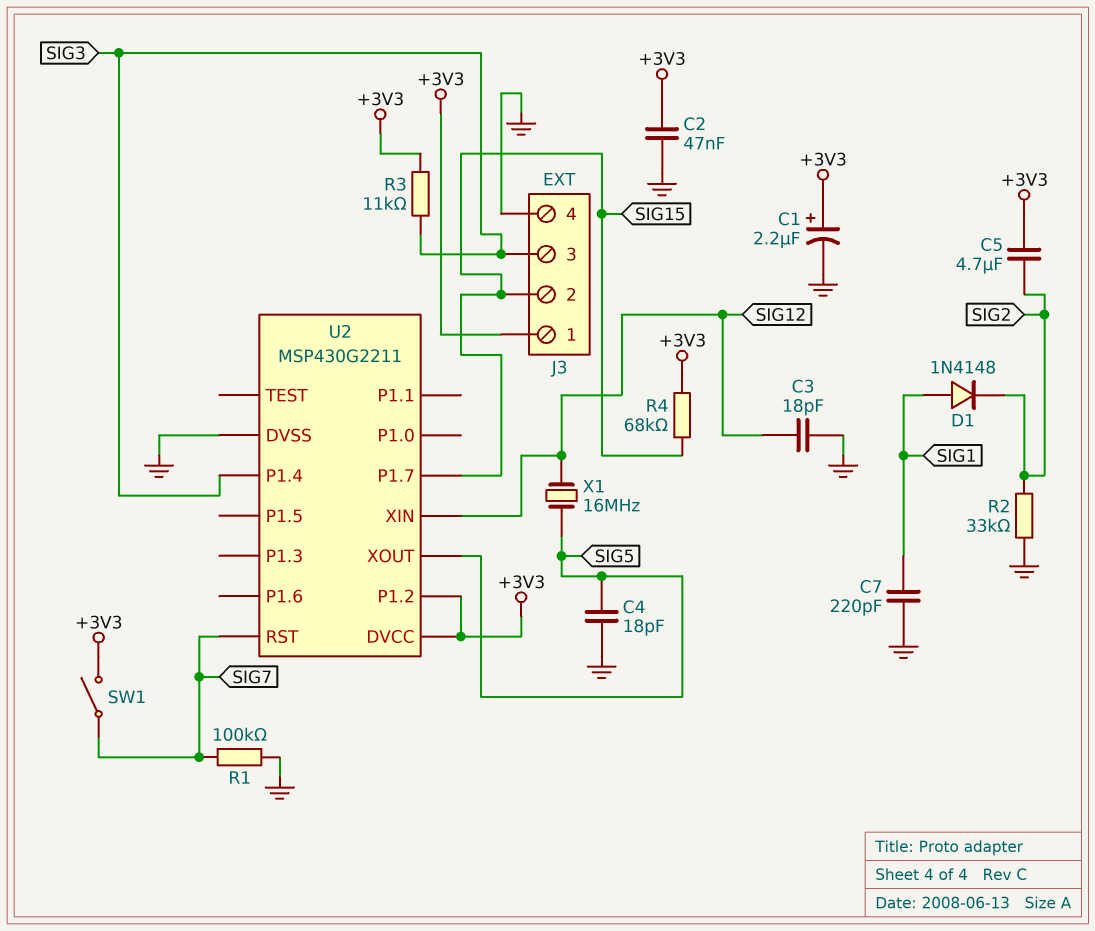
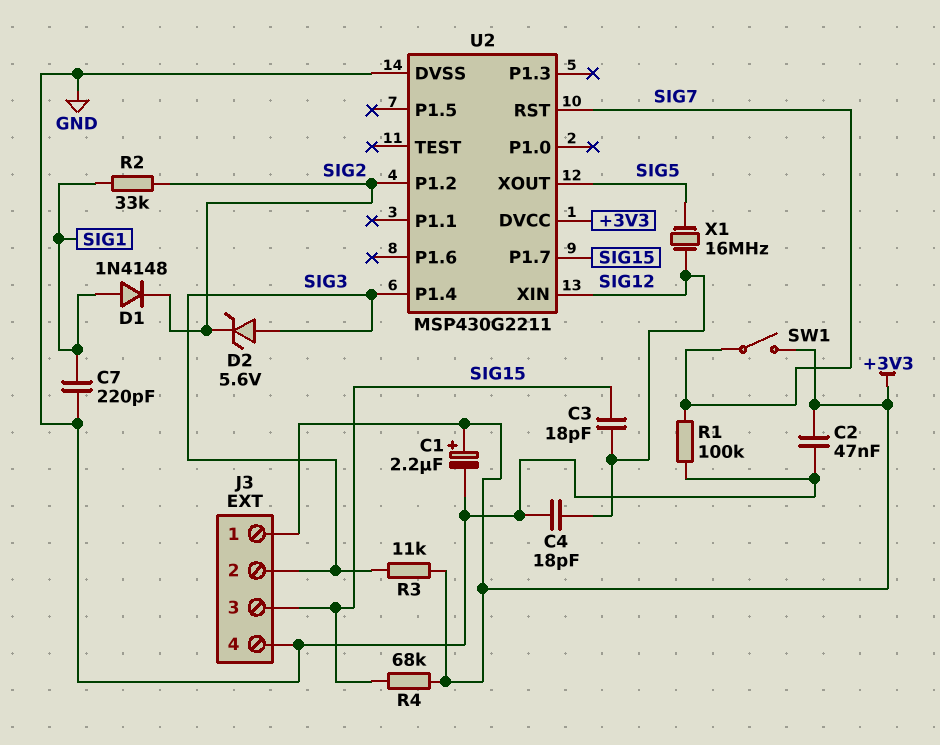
C3: 18pF (GND, SIG12) -> 18pF (SIG12, SIG15)
C4: 18pF (GND, SIG5) -> 18pF (GND, SIG12)
C5: 4.7uF (+3V3, SIG2) -> none
D2: none -> zener 5.6V (A SIG3, K SIG2)
J3 pin 2: SIG15 -> SIG3
J3 pin 3: SIG3 -> SIG15
R2: 33k (GND, SIG2) -> 33k (SIG1, SIG2)
U2 pin P1.2: +3V3 -> SIG2

